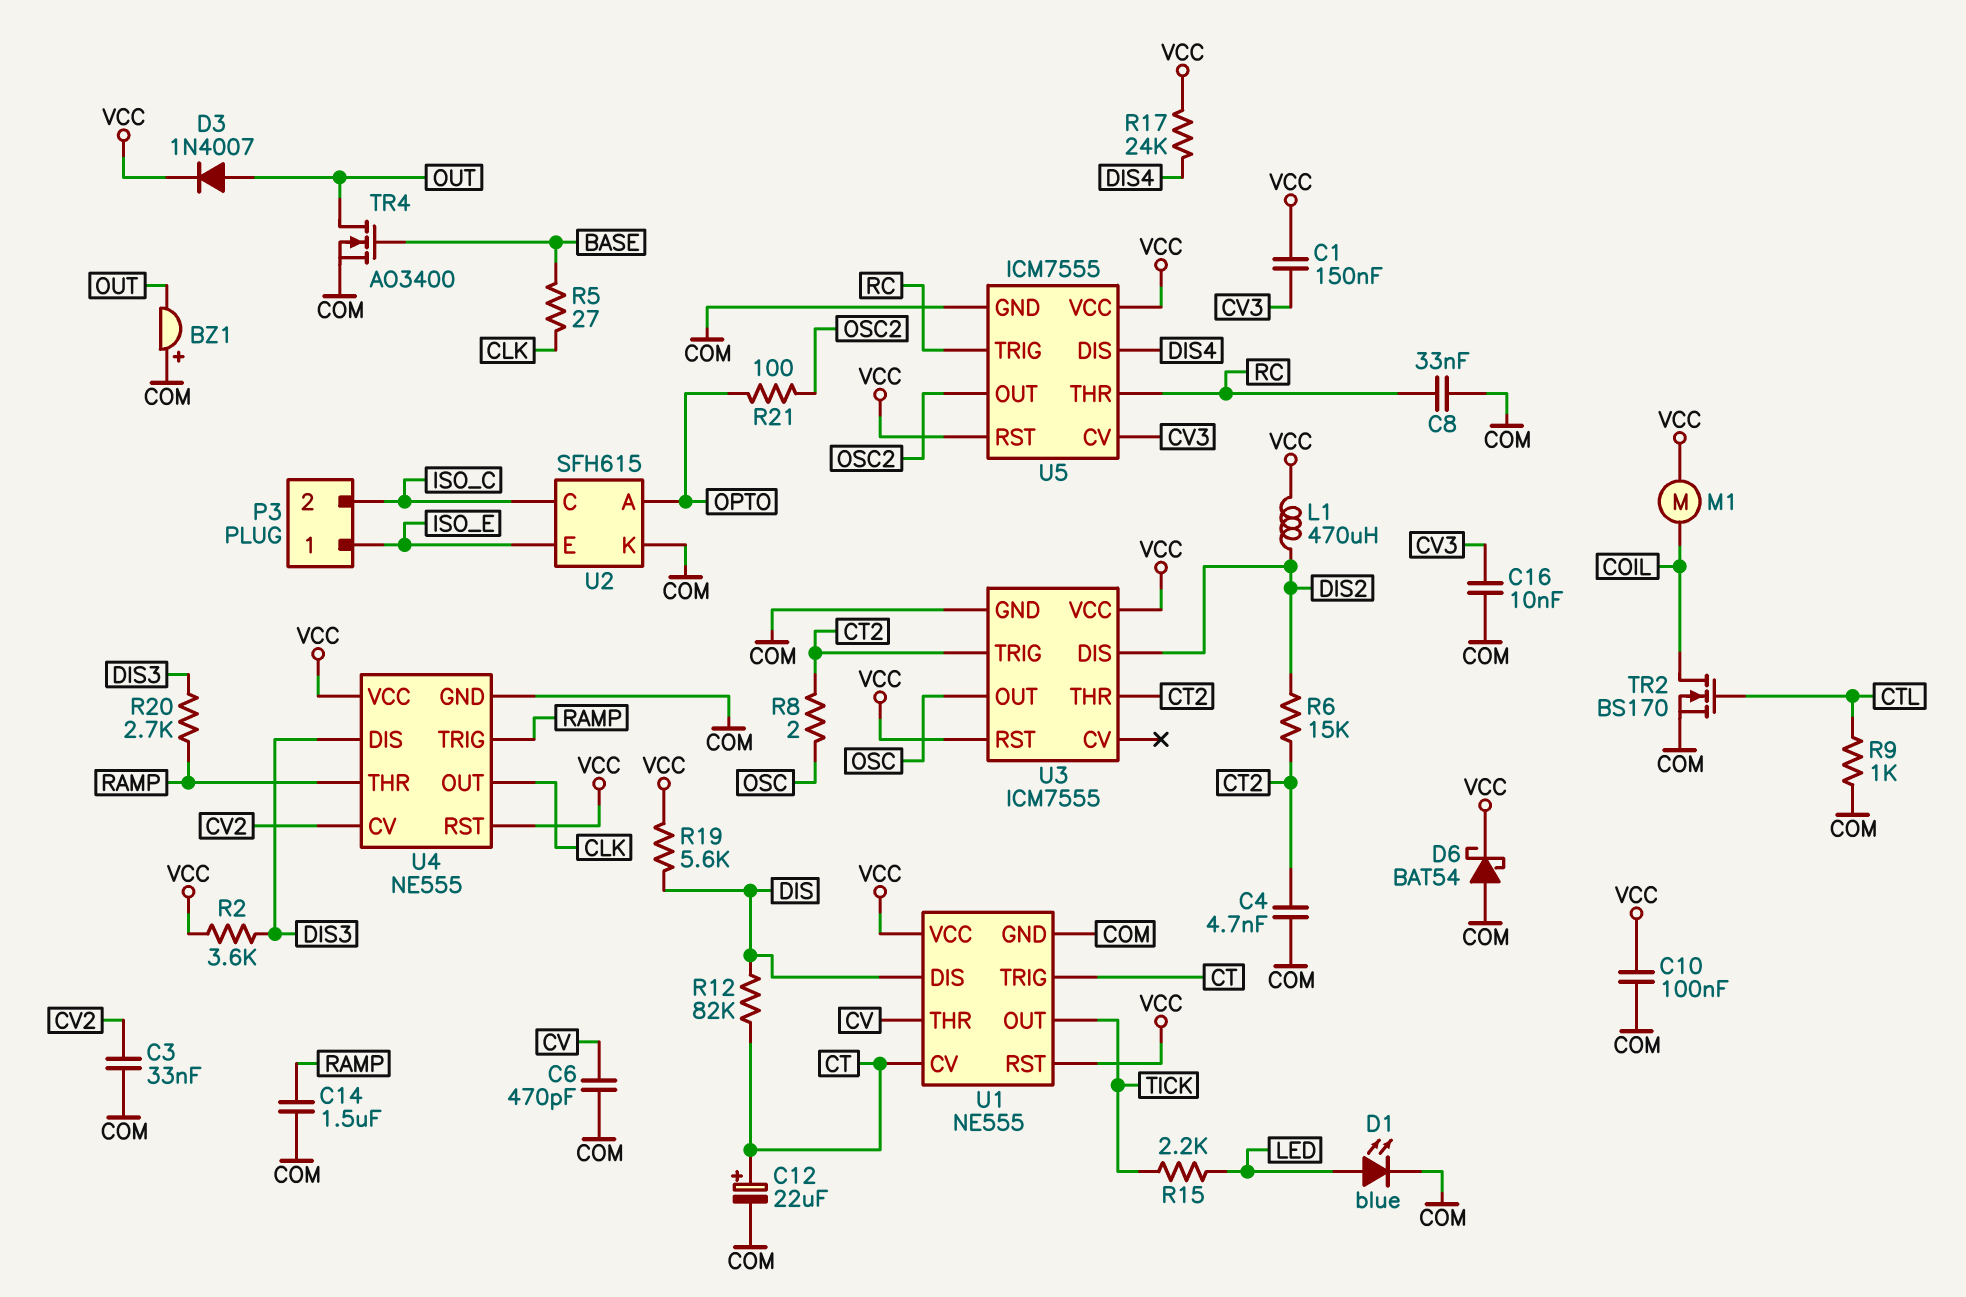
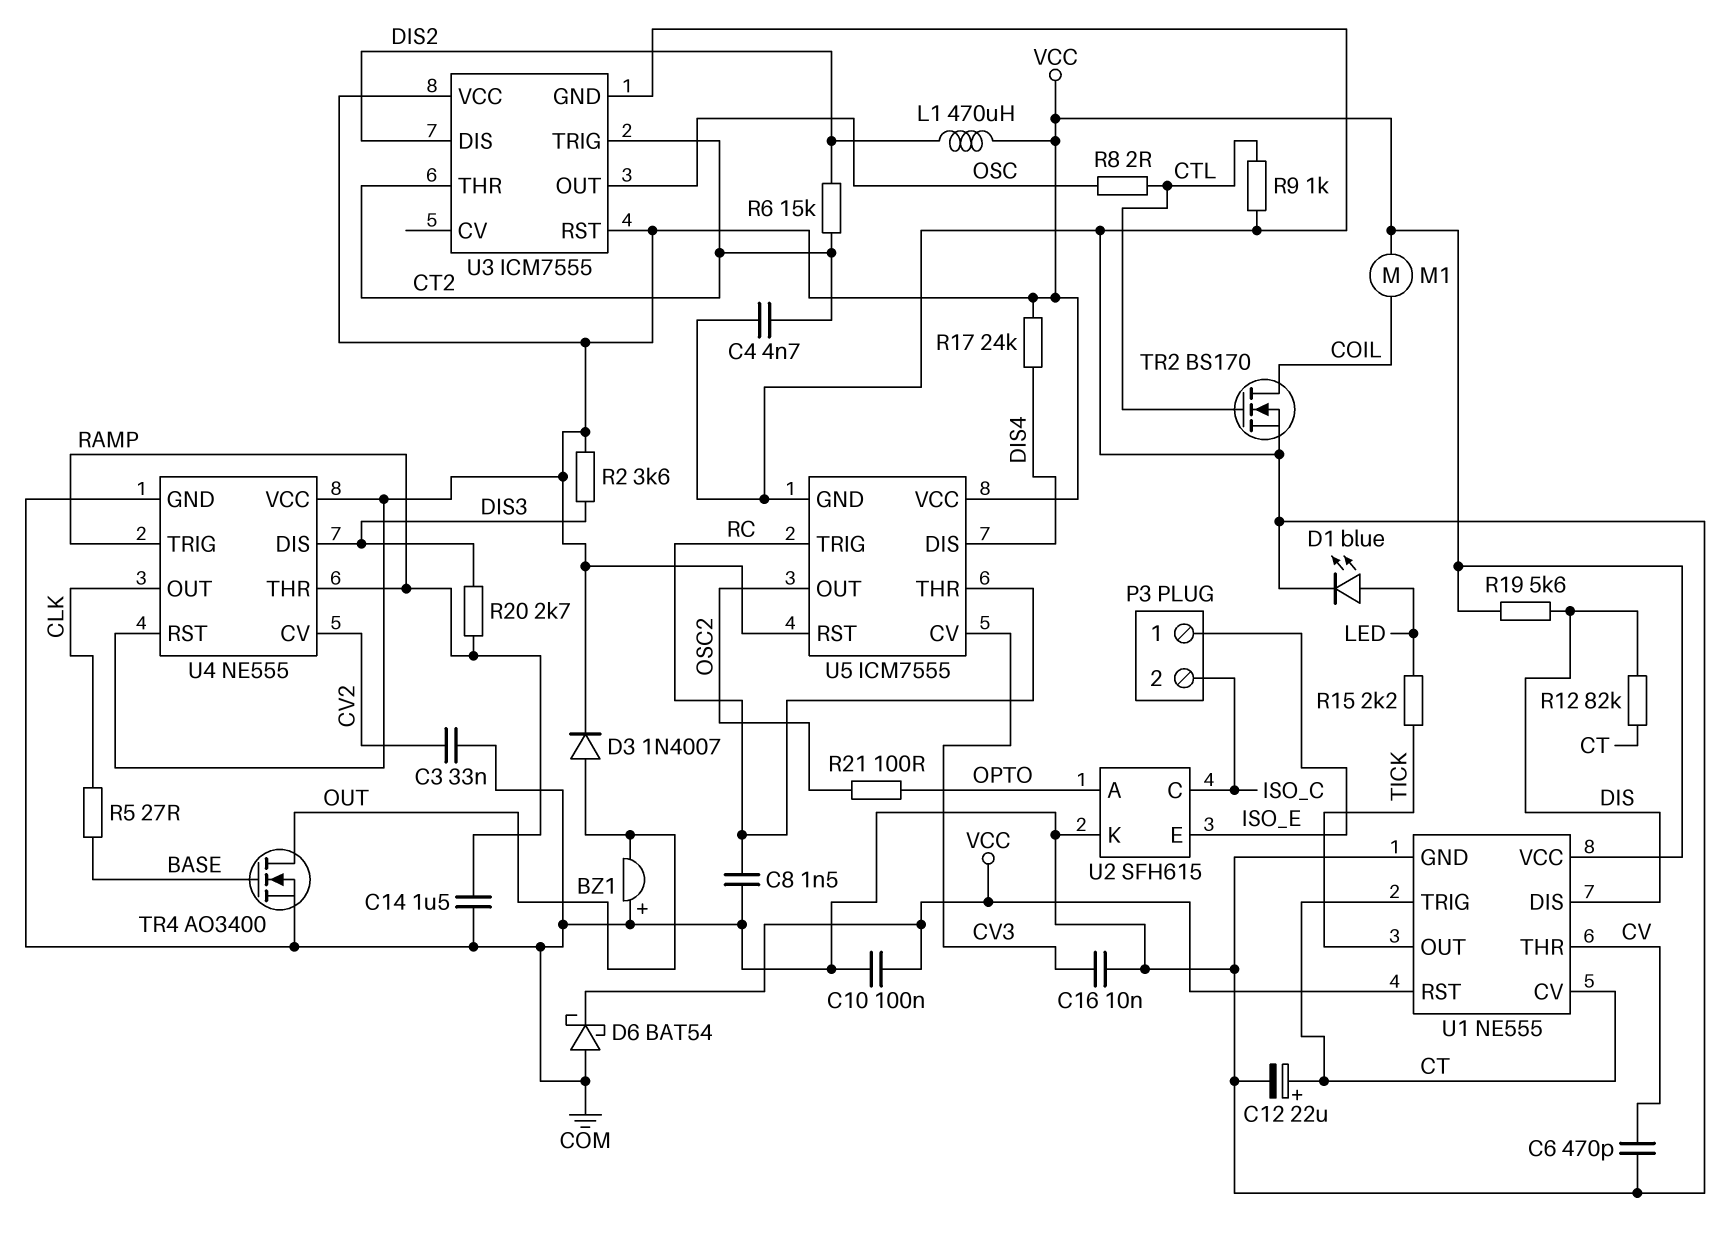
C1: 150nF (CV3, VCC) -> none
C8: 33nF (COM, RC) -> 1.5nF (COM, RC)
R8: 2 (CT2, OSC) -> 2 (CTL, OSC)

